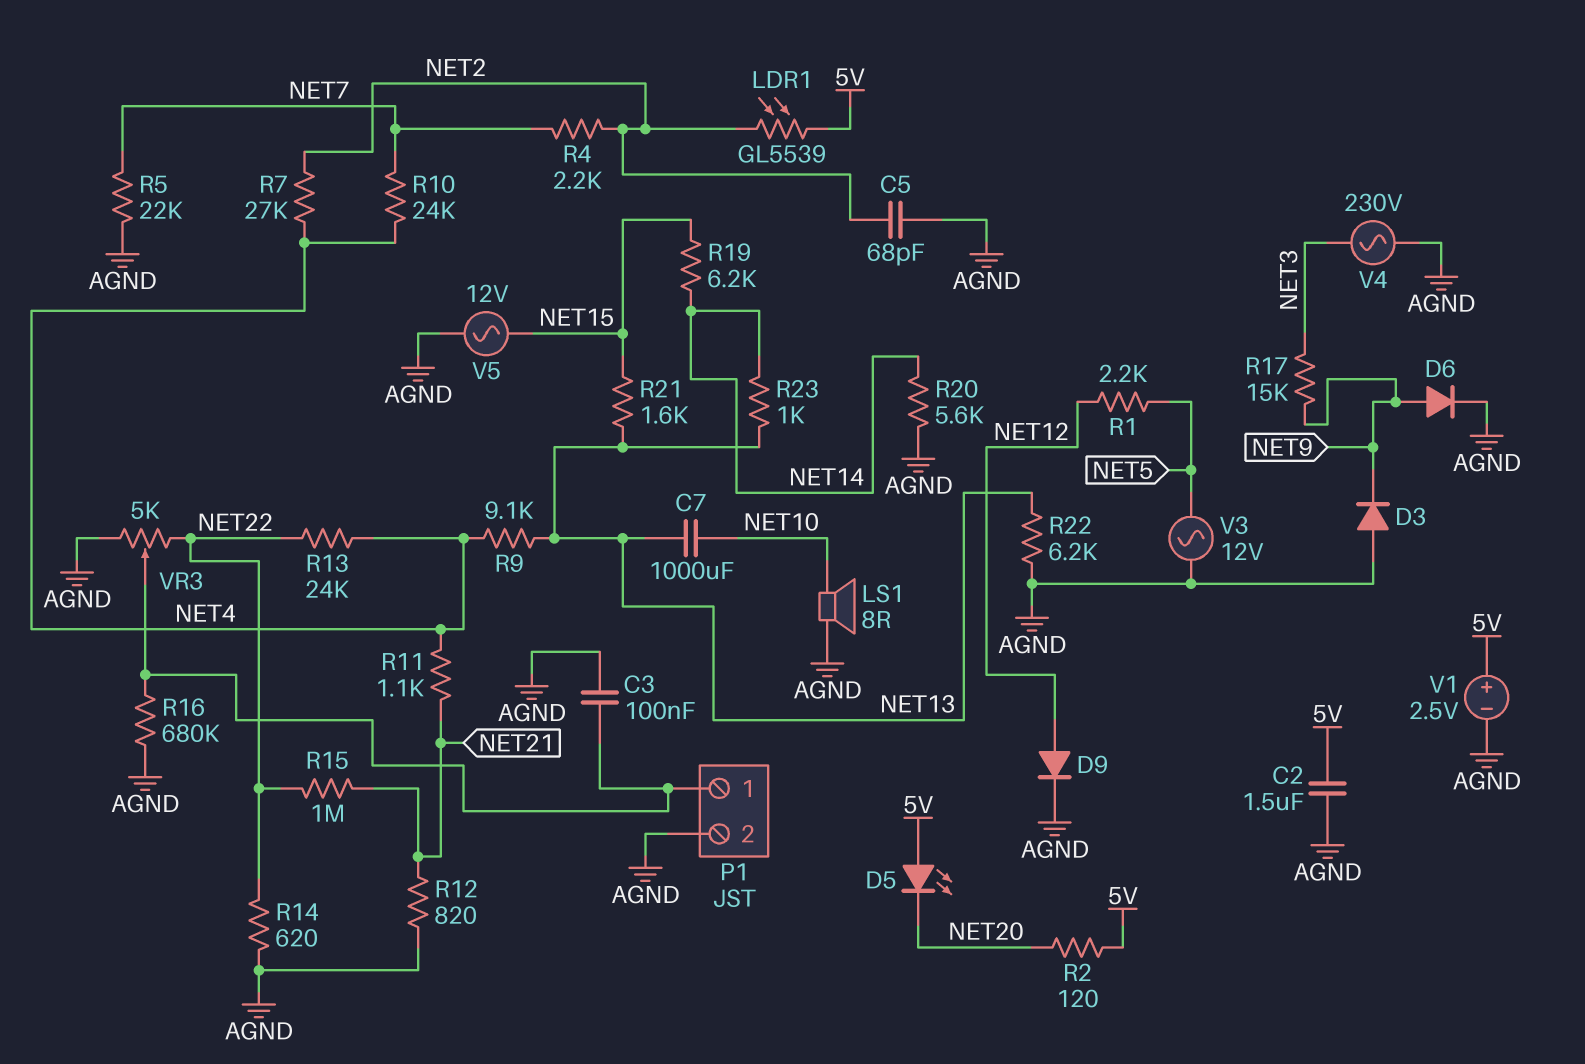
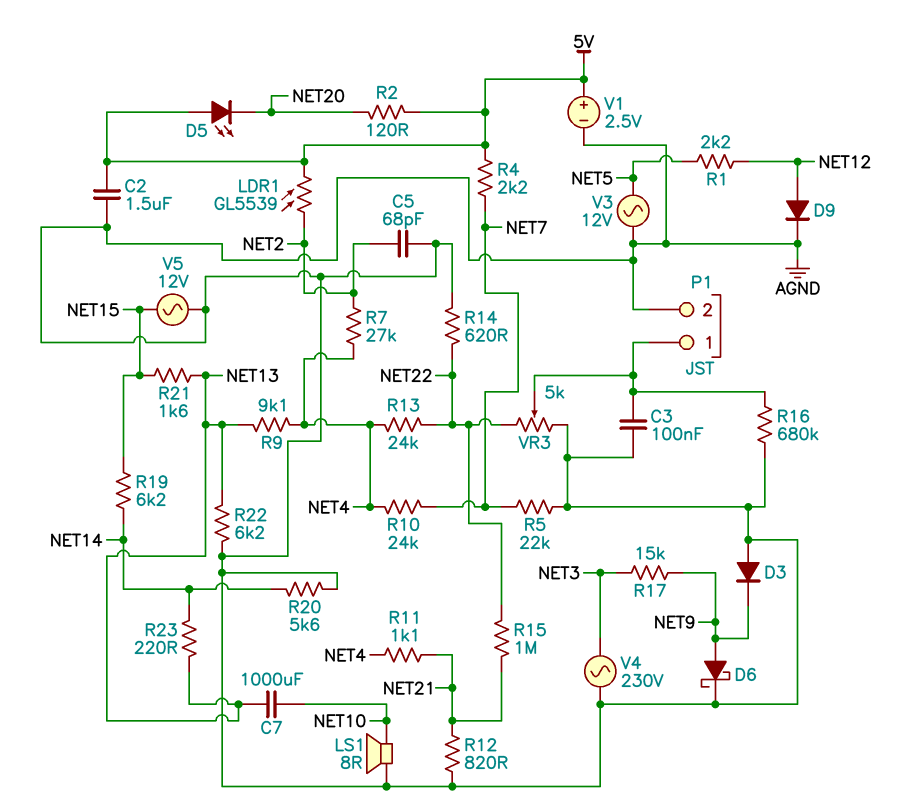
D6: diode (A NET9, K AGND) -> schottky (A NET9, K AGND)
R4: 2.2k (NET2, NET7) -> 2.2k (5V, NET7)
R23: 1k (NET13, NET14) -> 220 (NET13, NET14)

